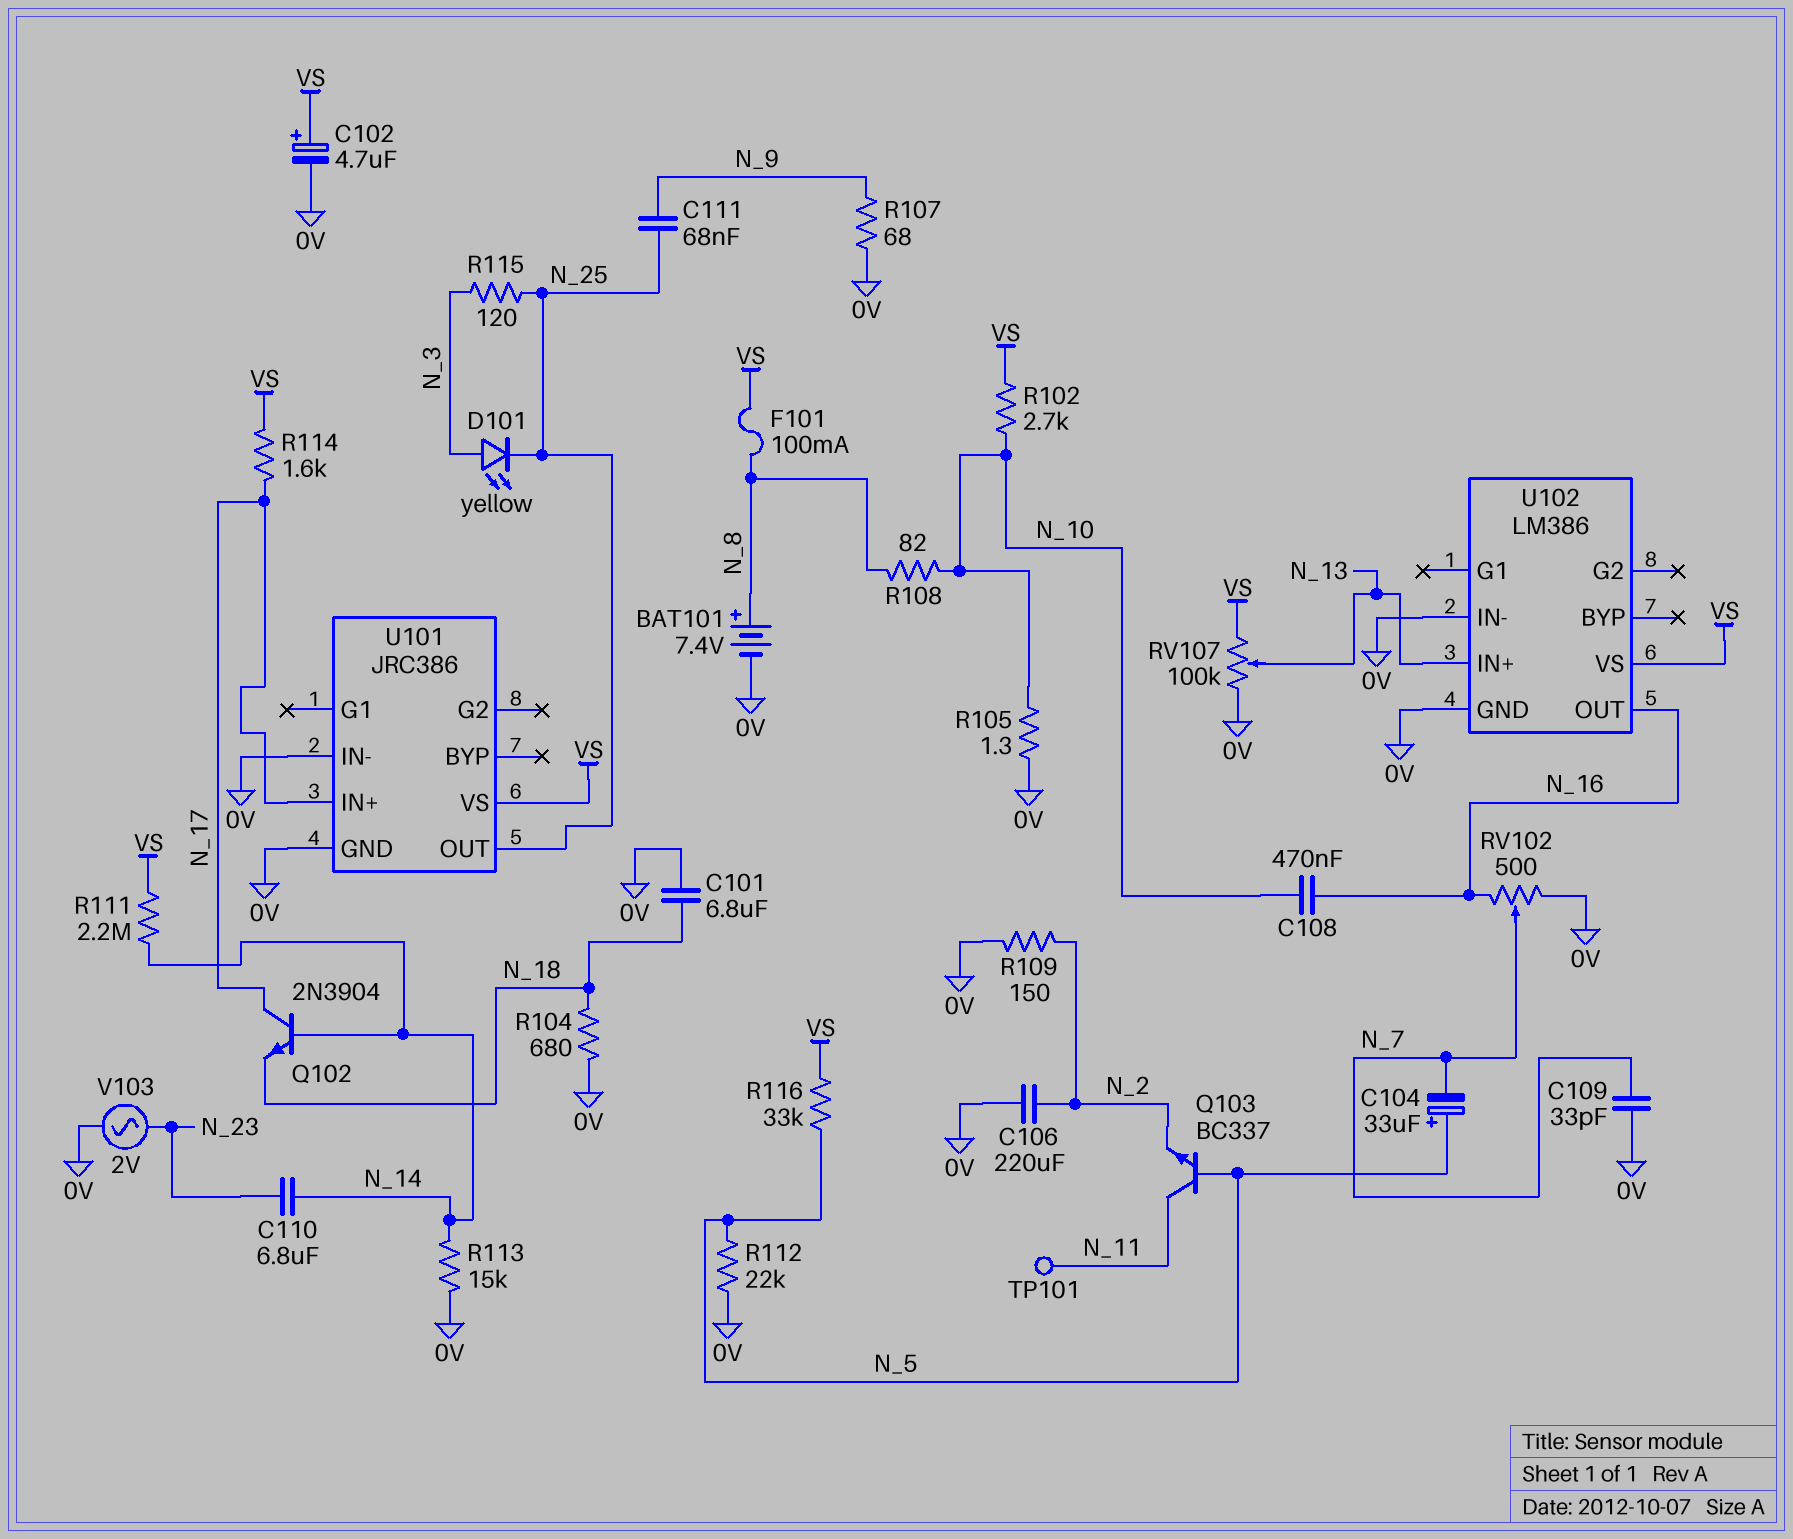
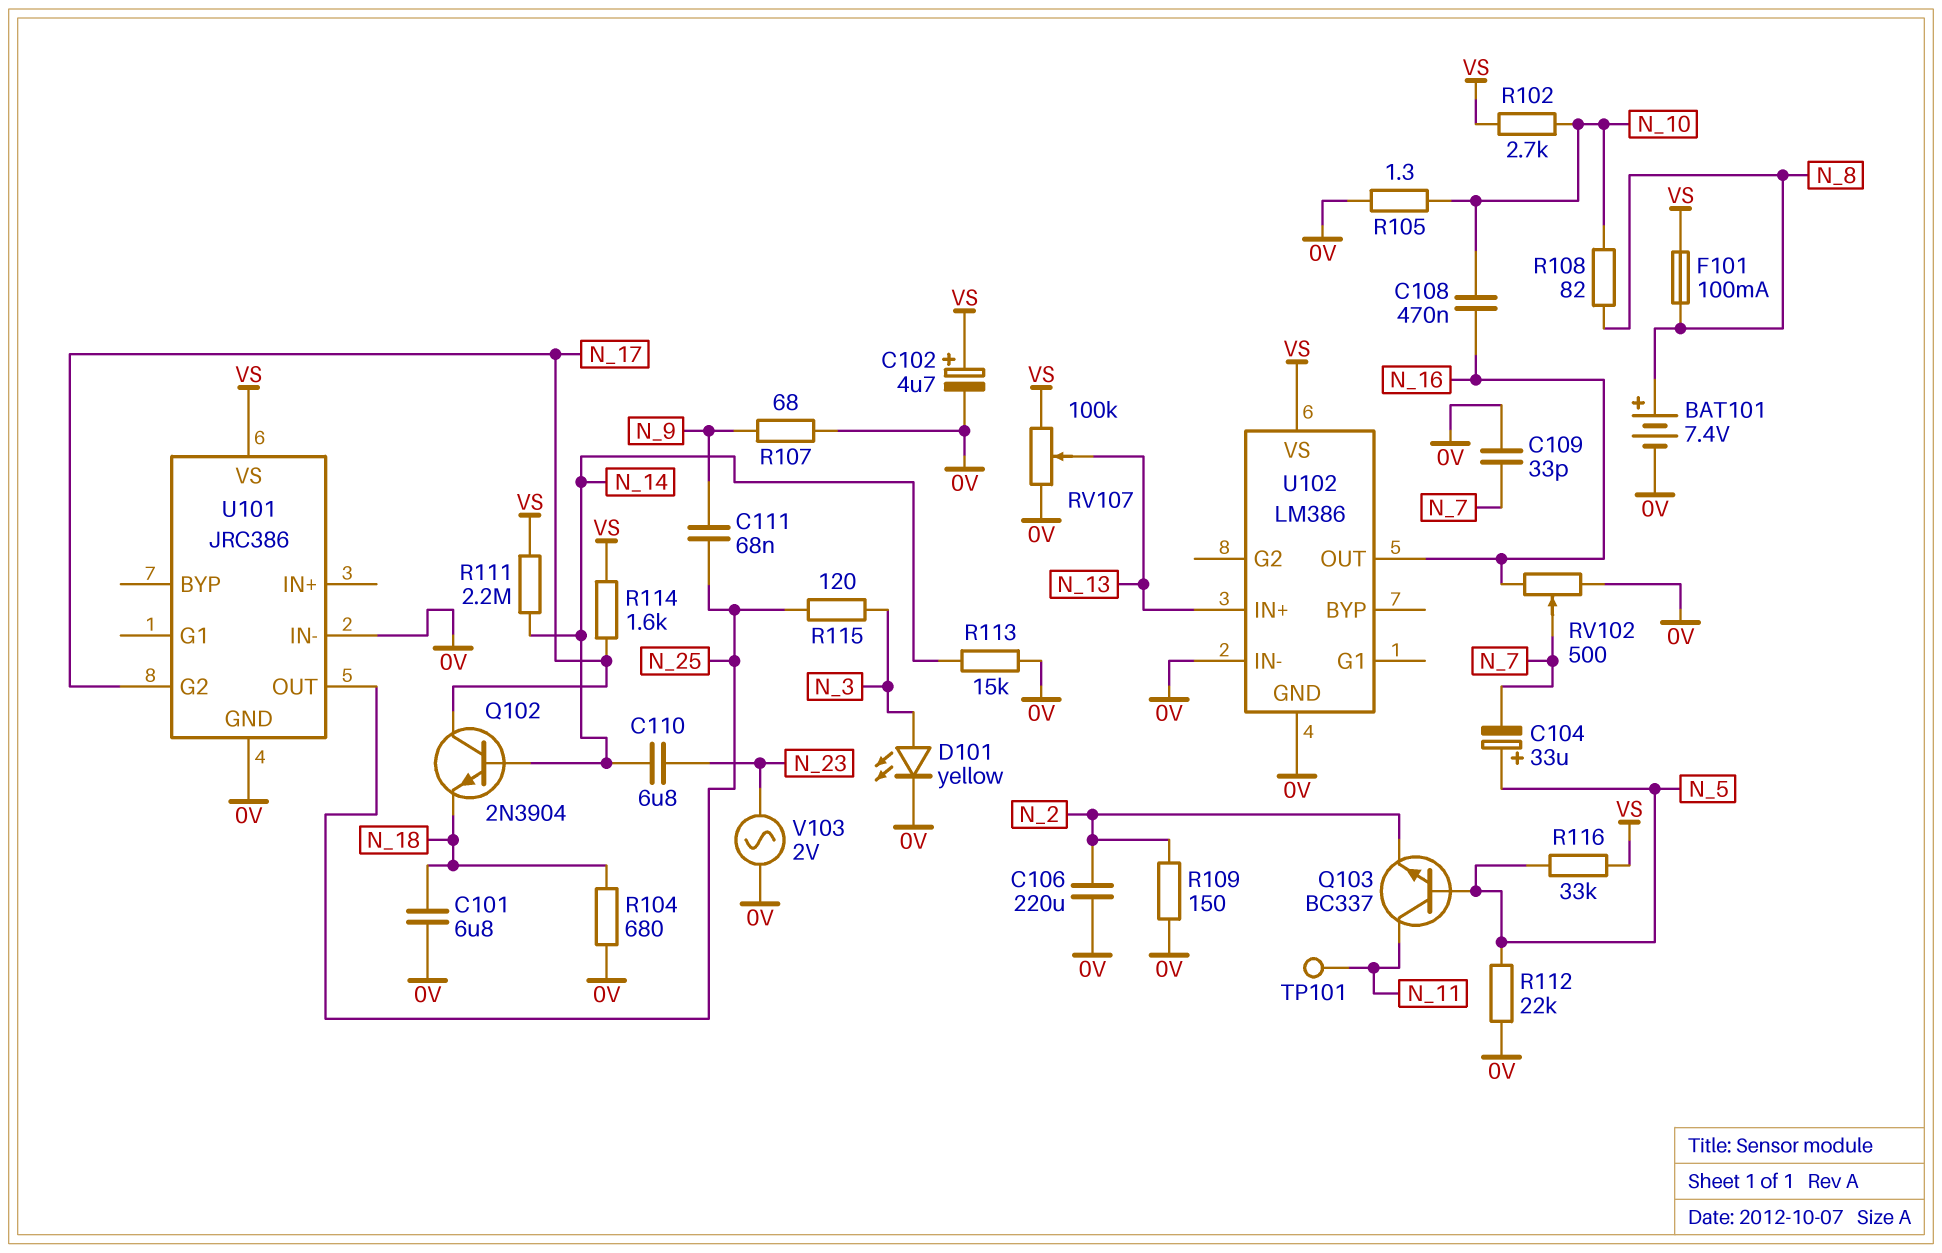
D101: LED yellow (A N_3, K N_25) -> LED yellow (A N_3, K 0V)
U101 pin G2: none -> N_17
U101 pin IN+: N_17 -> none

